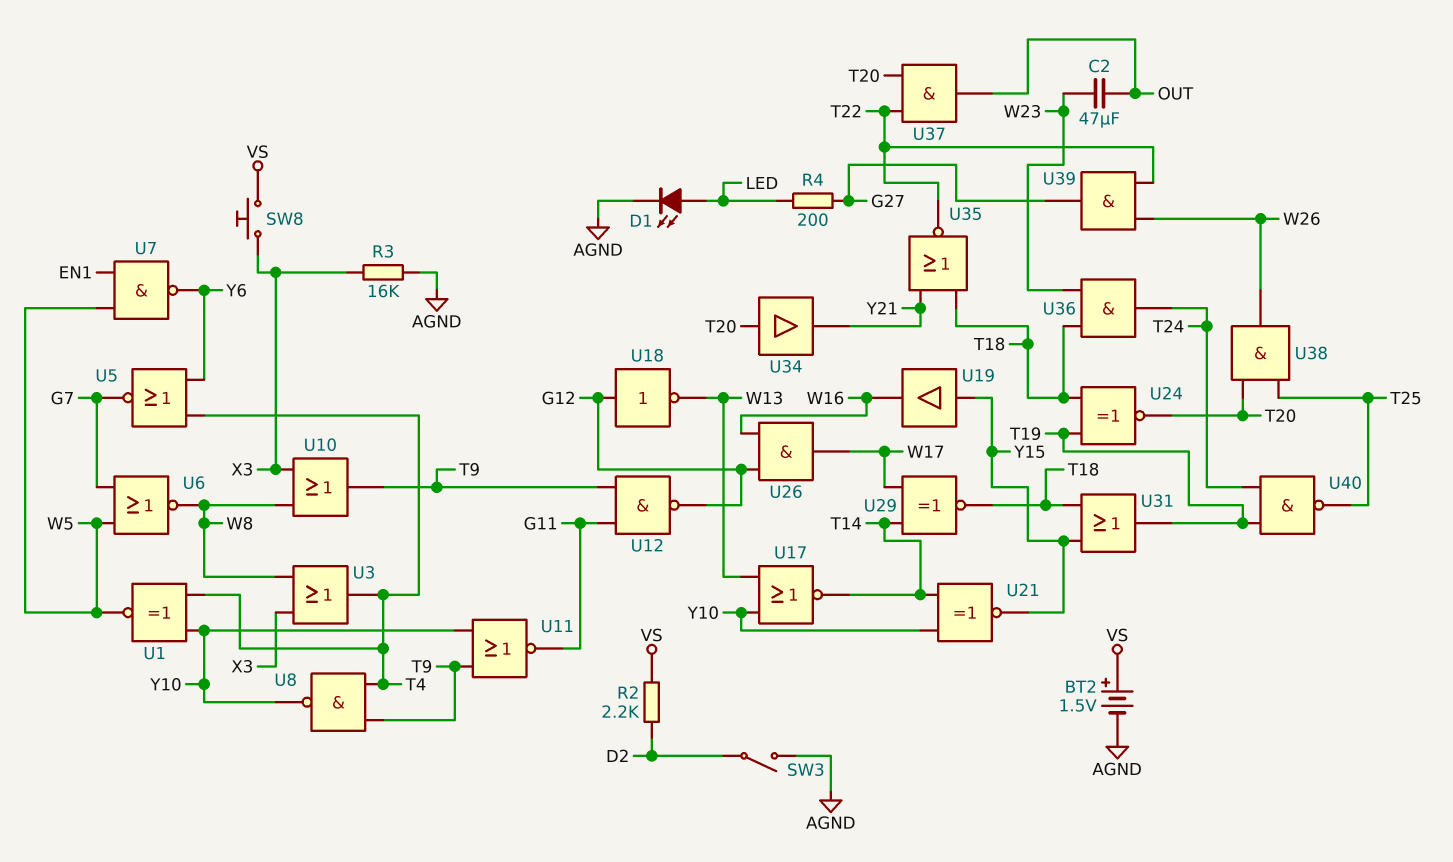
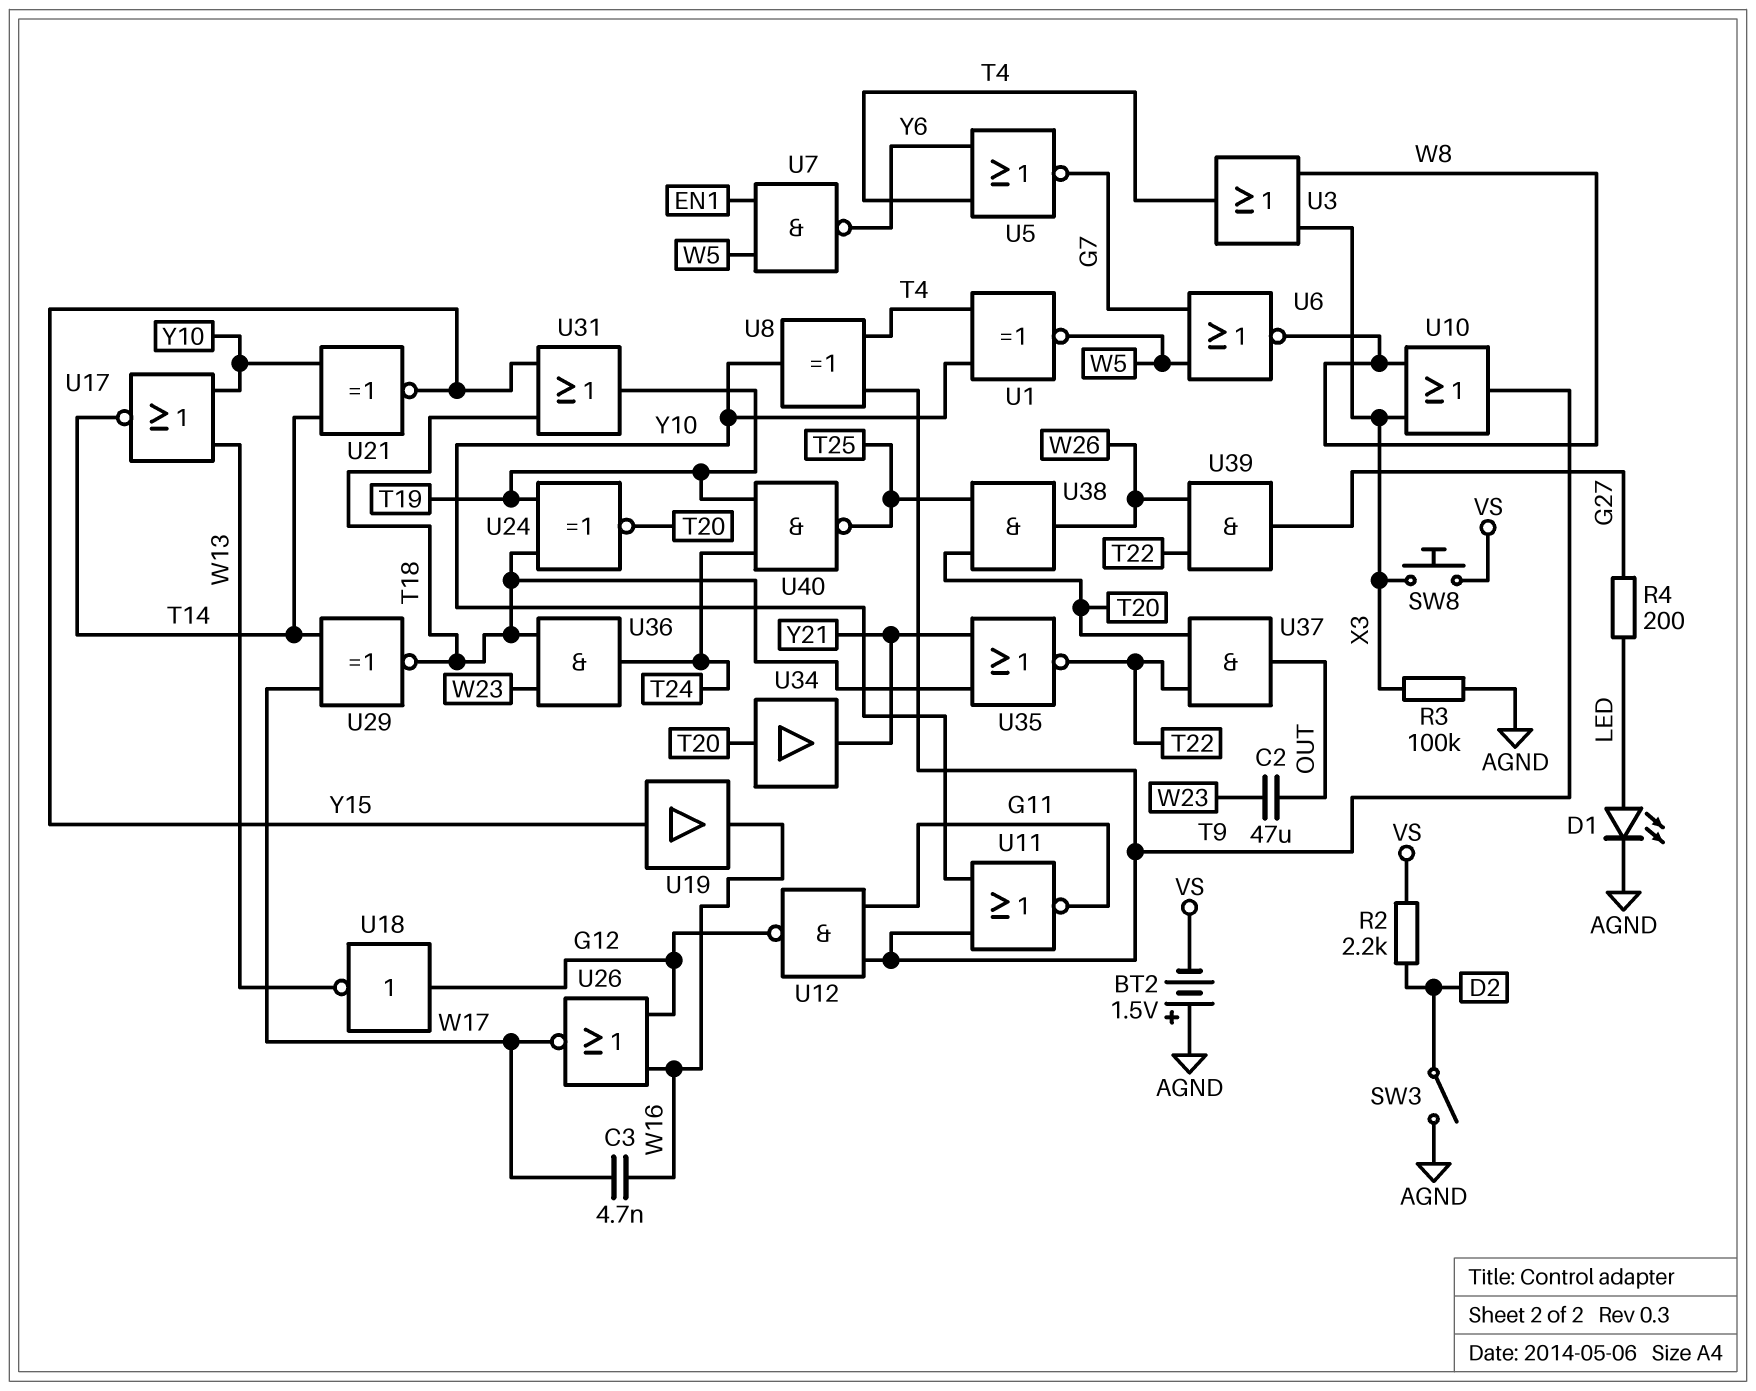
BT2: 1.5V (plus VS, minus AGND) -> 1.5V (plus AGND, minus VS)
C3: none -> 4.7nF (W16, W17)
R3: 16k (AGND, X3) -> 100k (AGND, X3)
U8: NAND (in T4, in T9, out Y10) -> XOR (in T4, in T9, out Y10)
U26: AND (in G12, in W16, out W17) -> NOR (in G12, in W16, out W17)

